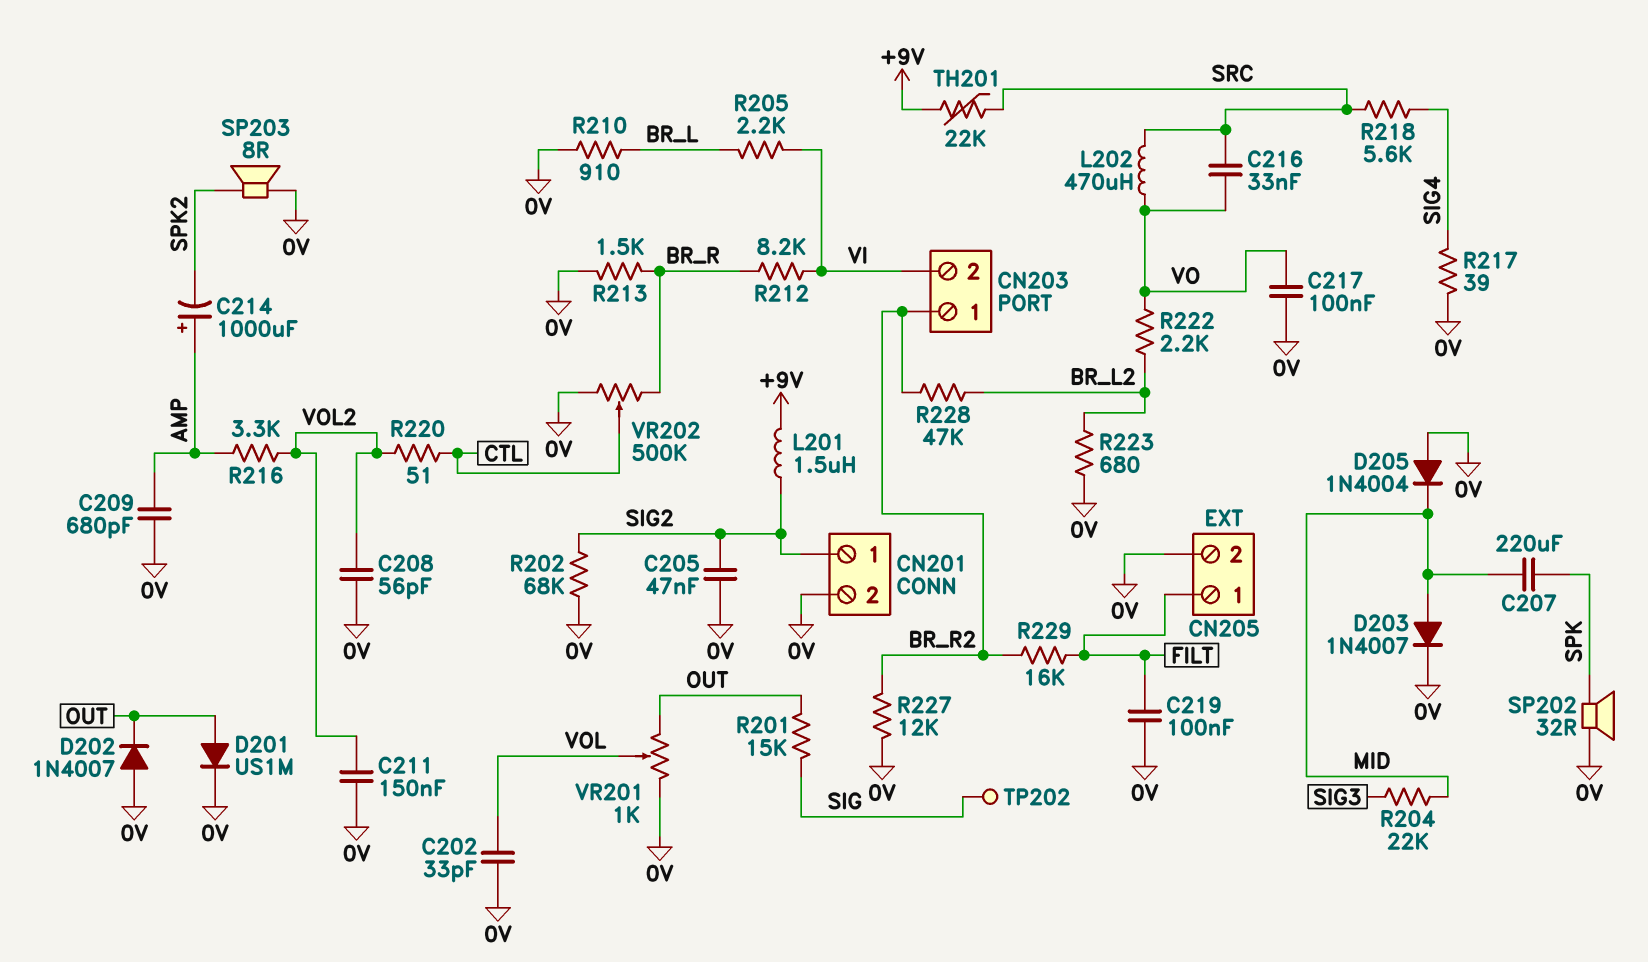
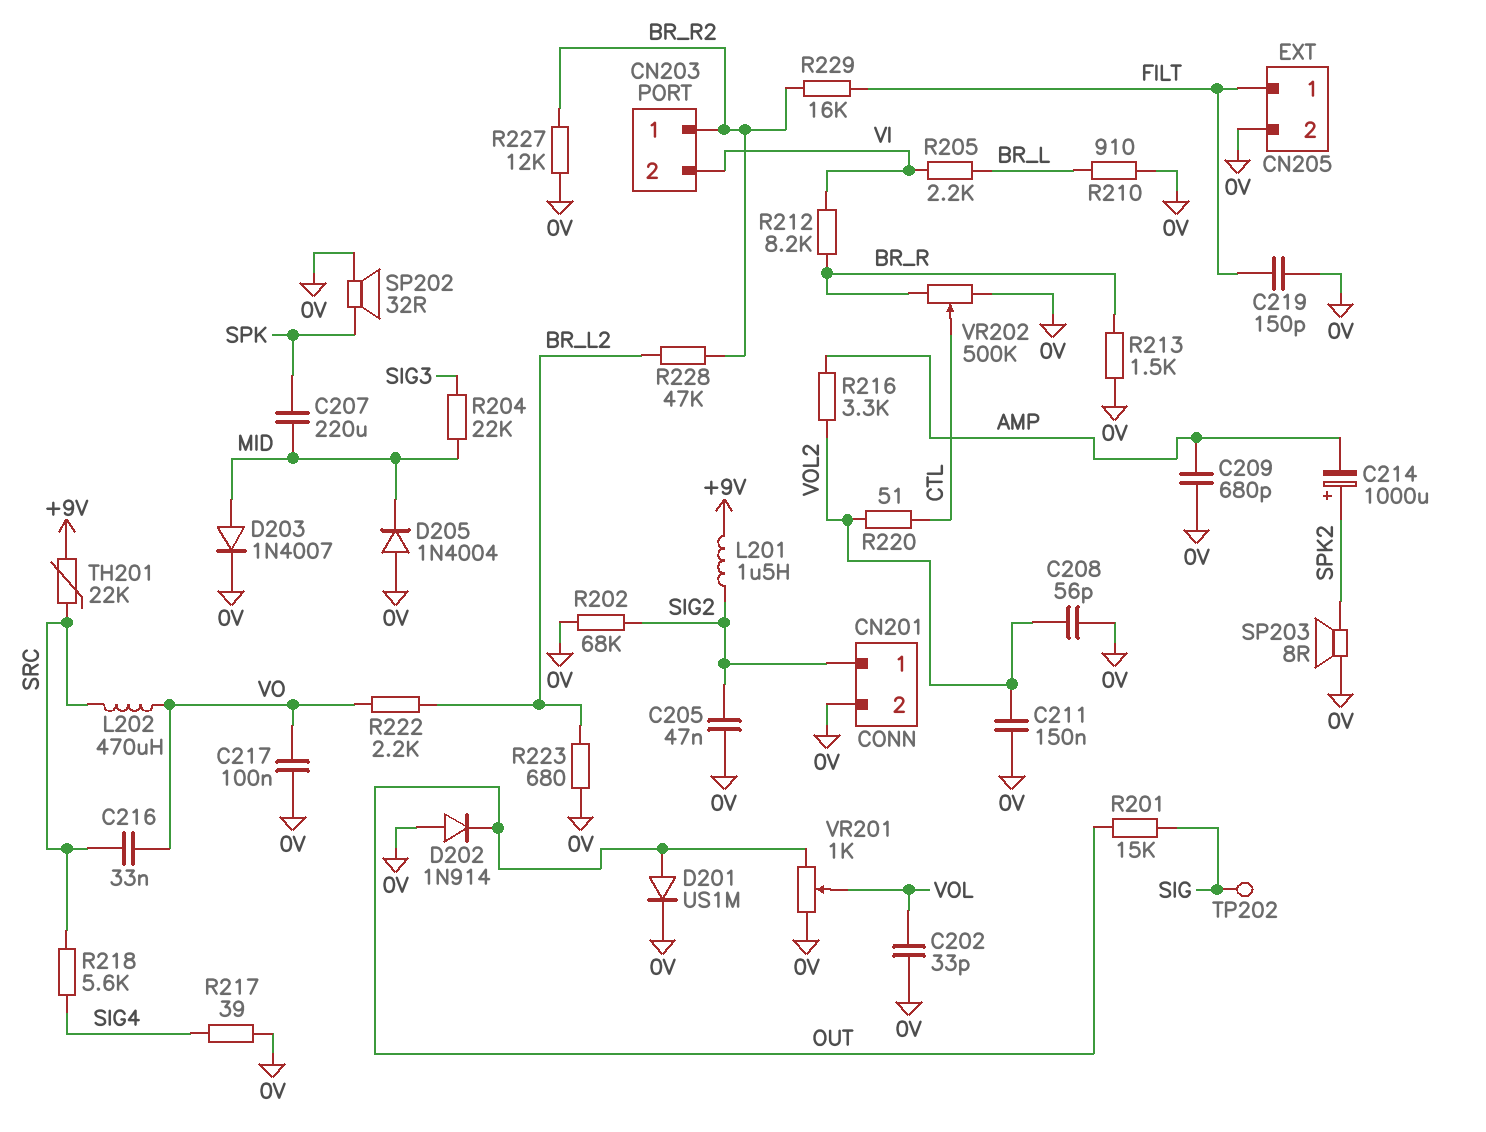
C214: 1000uF (plus AMP, minus SPK2) -> 1000uF (plus SPK2, minus AMP)
C219: 100nF (0V, FILT) -> 150pF (0V, FILT)
D202: diode 1N4007 (A 0V, K OUT) -> diode 1N914 (A 0V, K OUT)

